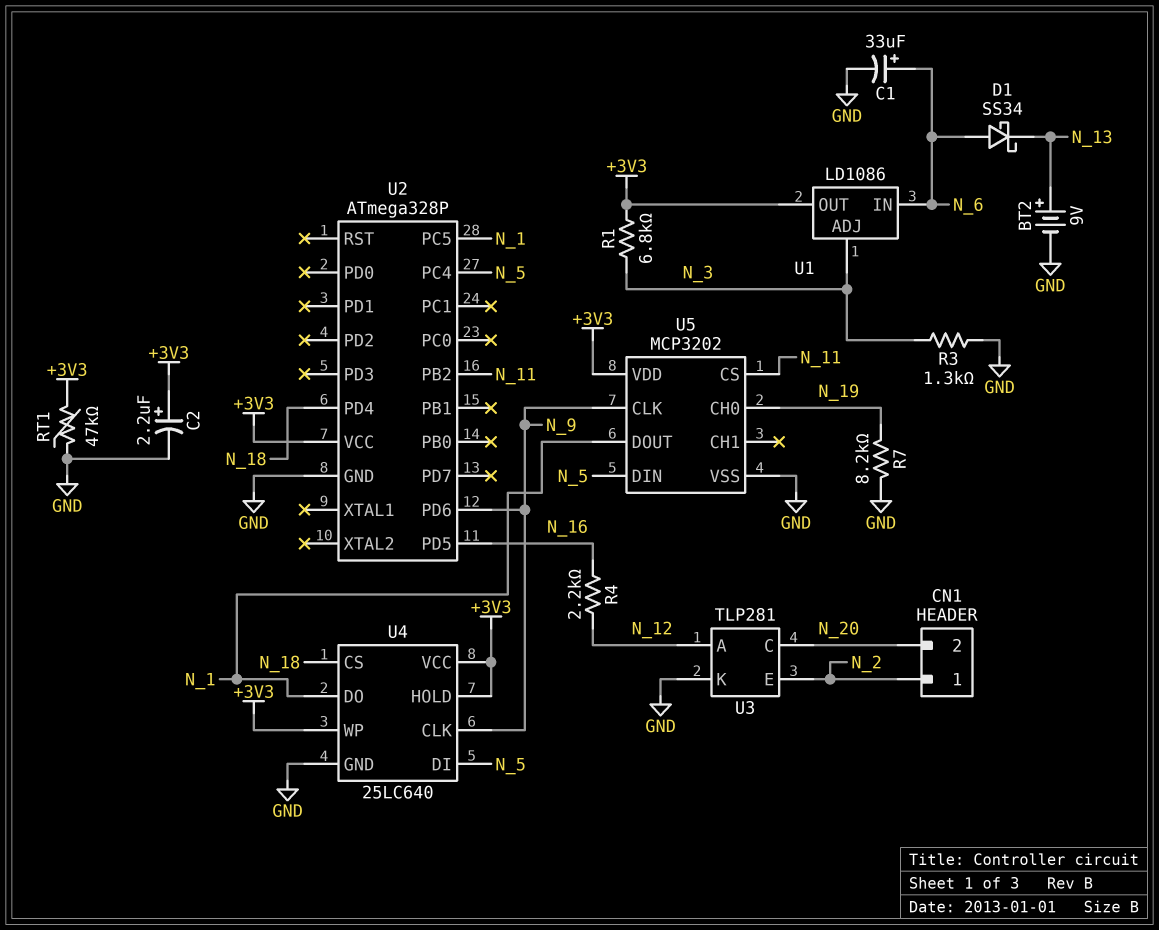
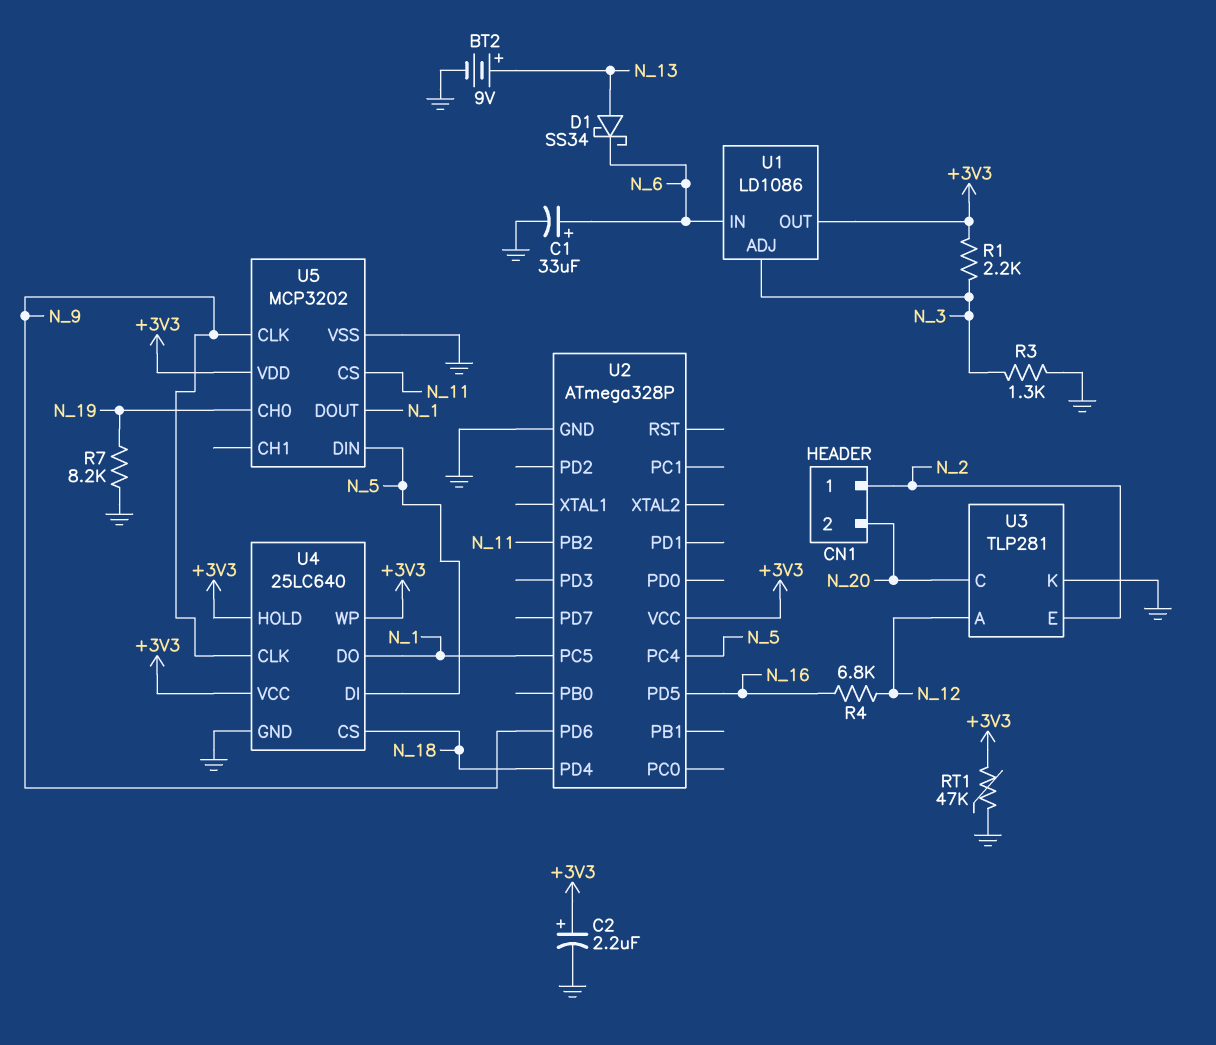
D1: schottky SS34 (A N_6, K N_13) -> schottky SS34 (A N_13, K N_6)
R1: 6.8k (+3V3, N_3) -> 2.2k (+3V3, N_3)
R4: 2.2k (N_12, N_16) -> 6.8k (N_12, N_16)

